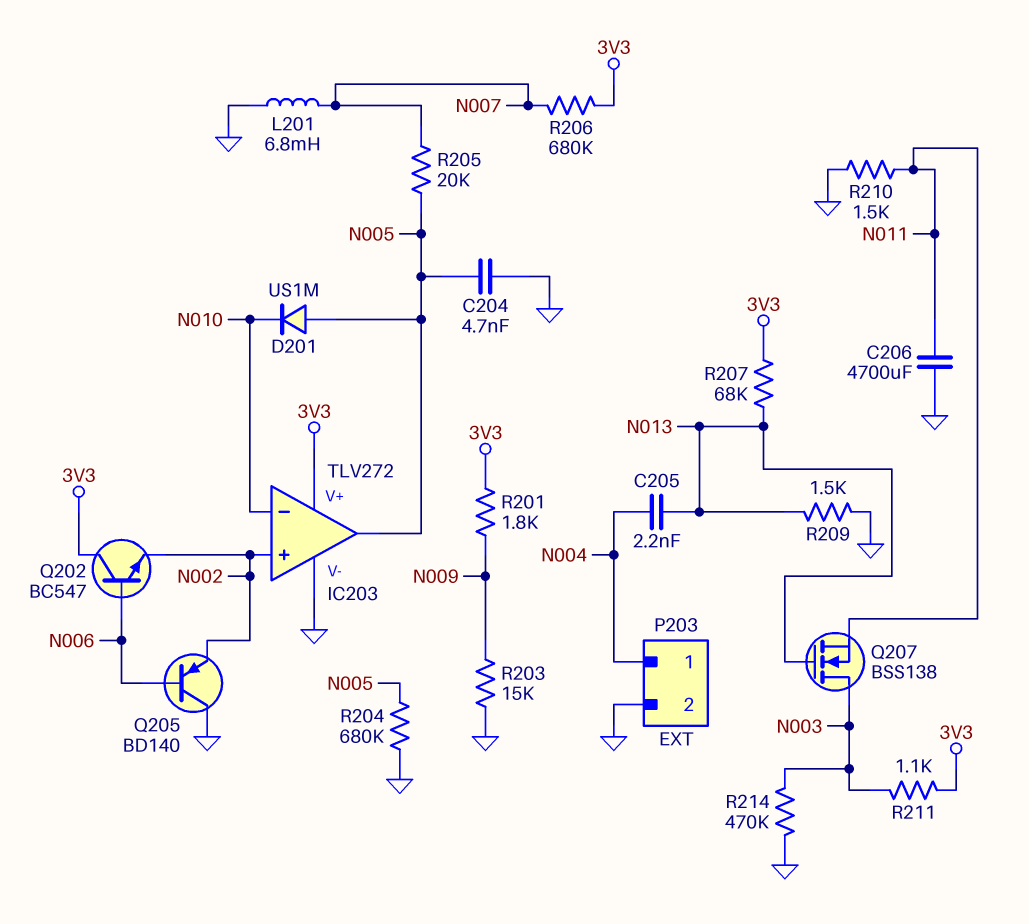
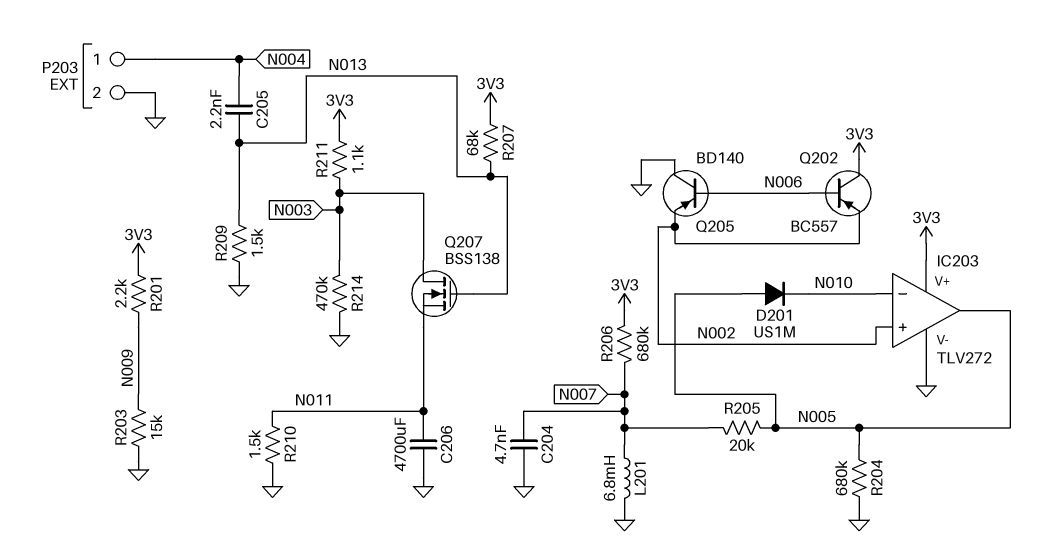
C204: 4.7nF (GND, N005) -> 4.7nF (GND, N007)
Q202: NPN BC547 (B N006, C 3V3, E N002) -> PNP BC557 (B N006, C 3V3, E N002)
R201: 1.8k (3V3, N009) -> 2.2k (3V3, N009)

